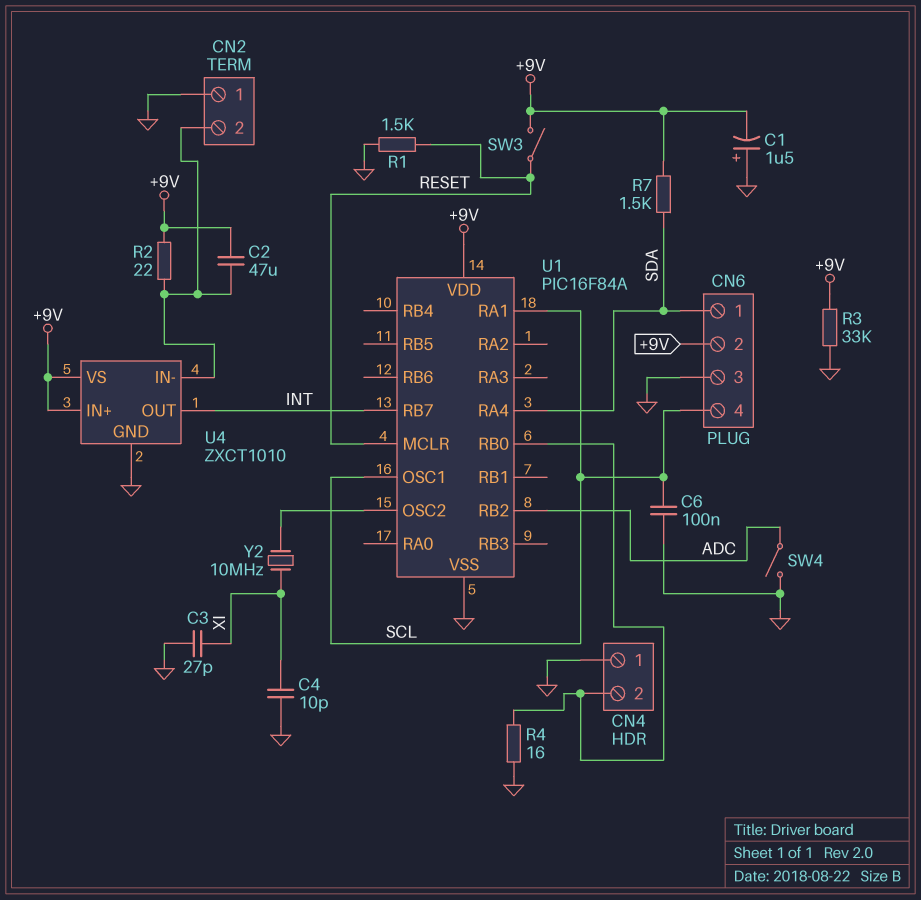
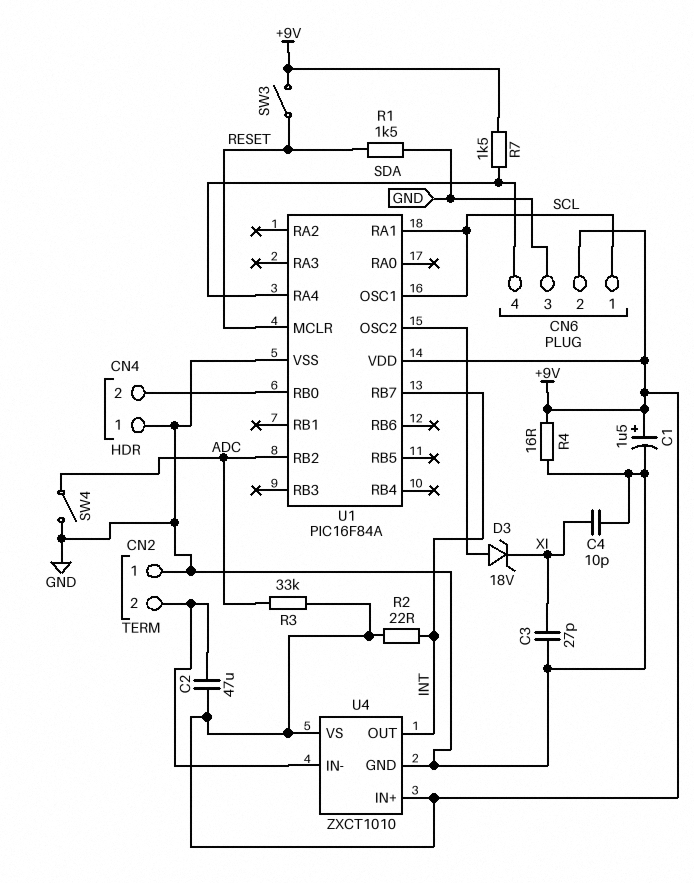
C1: 1.5uF (plus GND, minus +9V) -> 1.5uF (plus +9V, minus GND)
C6: 100nF (GND, SCL) -> none
CN6 pin 1: SDA -> SCL
CN6 pin 4: SCL -> SDA
D3: none -> zener 18V (A U1/OSC2, K XI)
R2: 22 (+9V, CN2/2) -> 22 (+9V, INT)
R3: 33k (+9V, GND) -> 33k (+9V, ADC)
R4: 16 (CN4/2, GND) -> 16 (+9V, GND)
Y2: 10MHz (U1/OSC2, XI) -> none

